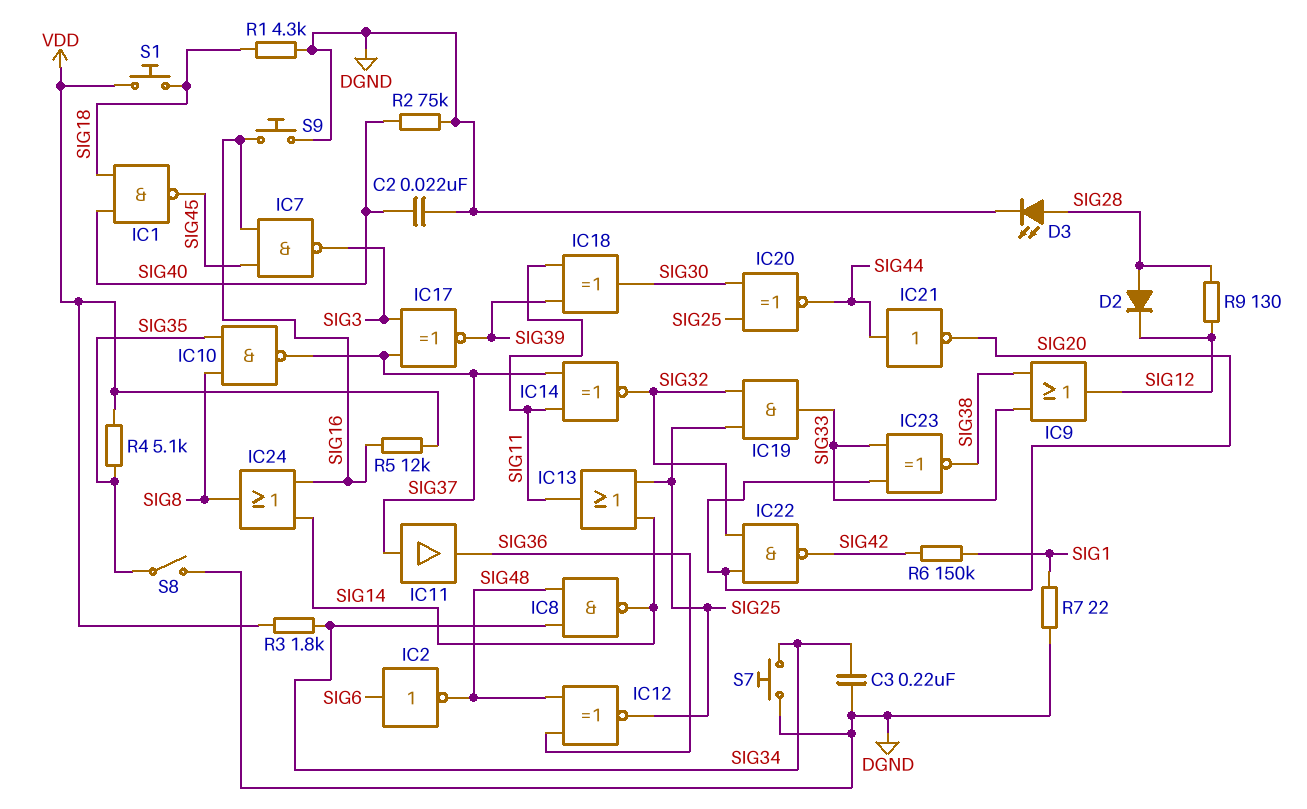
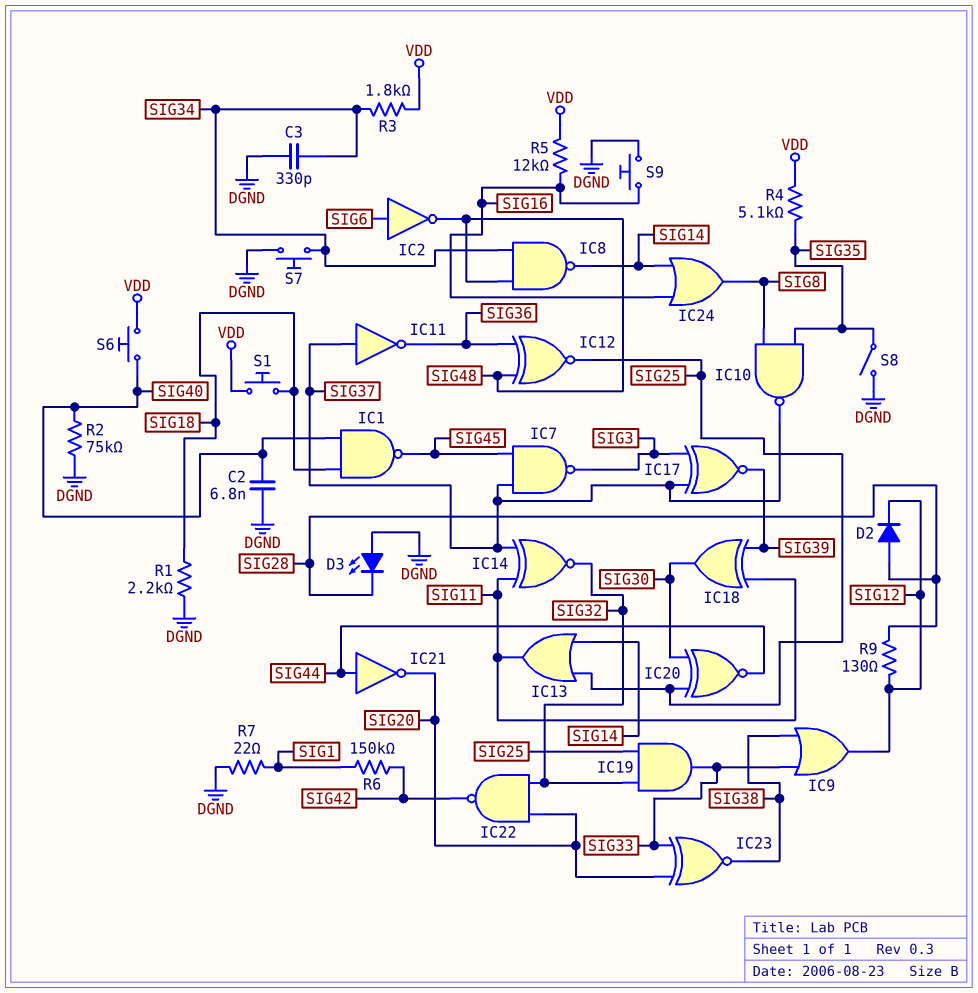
C2: 22nF (DGND, SIG40) -> 6.8nF (DGND, SIG40)
C3: 220nF (DGND, SIG34) -> 330pF (DGND, SIG34)
D3: LED (A SIG28, K DGND) -> LED (A DGND, K SIG28)
IC7: NAND (in SIG16, in SIG45, out SIG3) -> NAND (in SIG37, in SIG45, out SIG3)
IC11: buffer (in SIG37, out SIG36) -> NOT (in SIG37, out SIG36)
R1: 4.3k (DGND, SIG18) -> 2.2k (DGND, SIG18)
S6: none -> button (SIG40, VDD)

